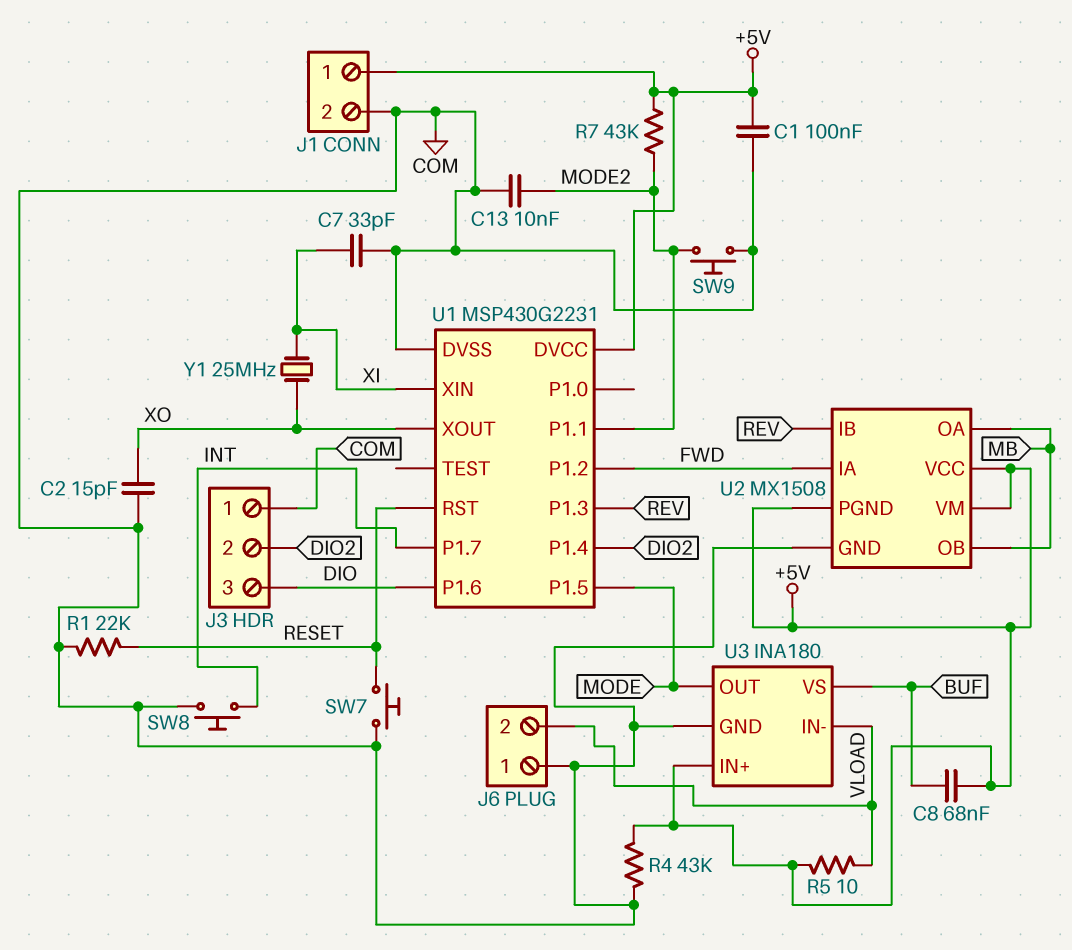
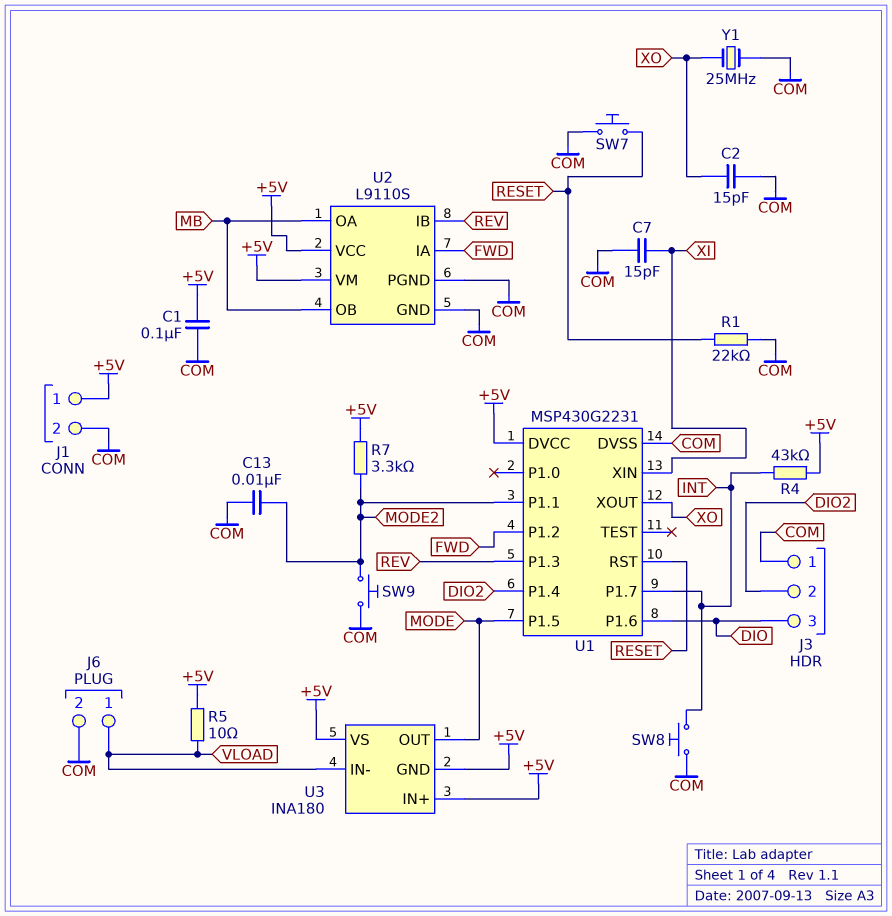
C7: 33pF (COM, XI) -> 15pF (COM, XI)
C8: 68nF (+5V, BUF) -> none
J6 pin 1: COM -> VLOAD
J6 pin 2: VLOAD -> COM
R4: 43k (+5V, COM) -> 43k (+5V, INT)
R7: 43k (+5V, MODE2) -> 3.3k (+5V, MODE2)
U2: MX1508 -> L9110S
U2 pin PGND: +5V -> COM
U3 pin GND: COM -> +5V
U3 pin VS: BUF -> +5V
Y1: 25MHz (XI, XO) -> 25MHz (COM, XO)

